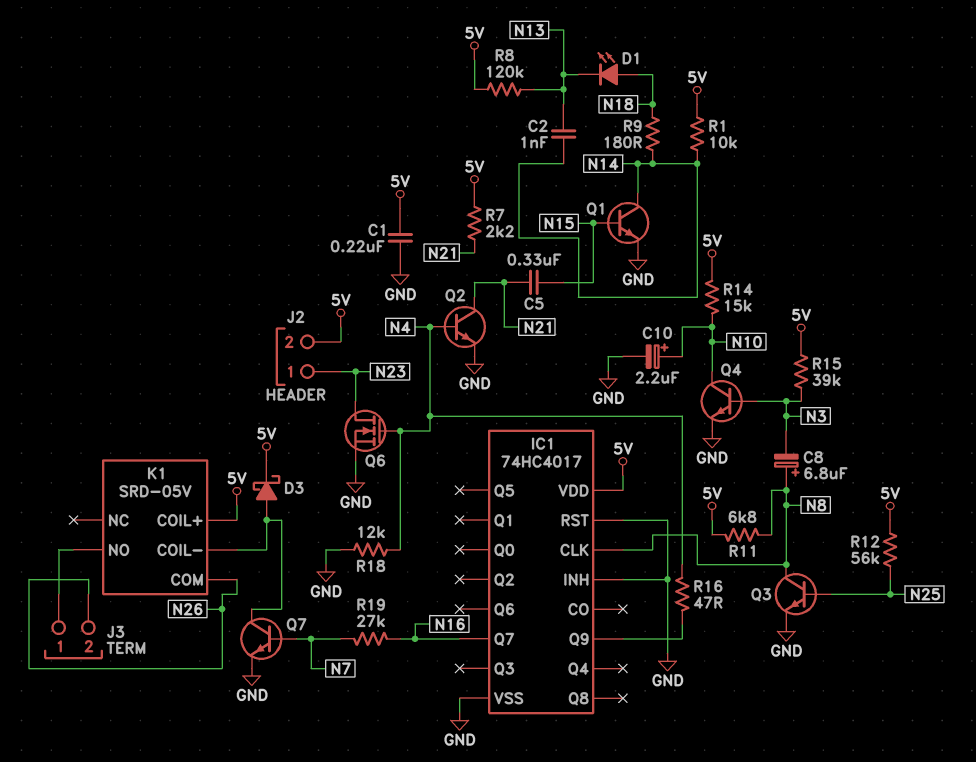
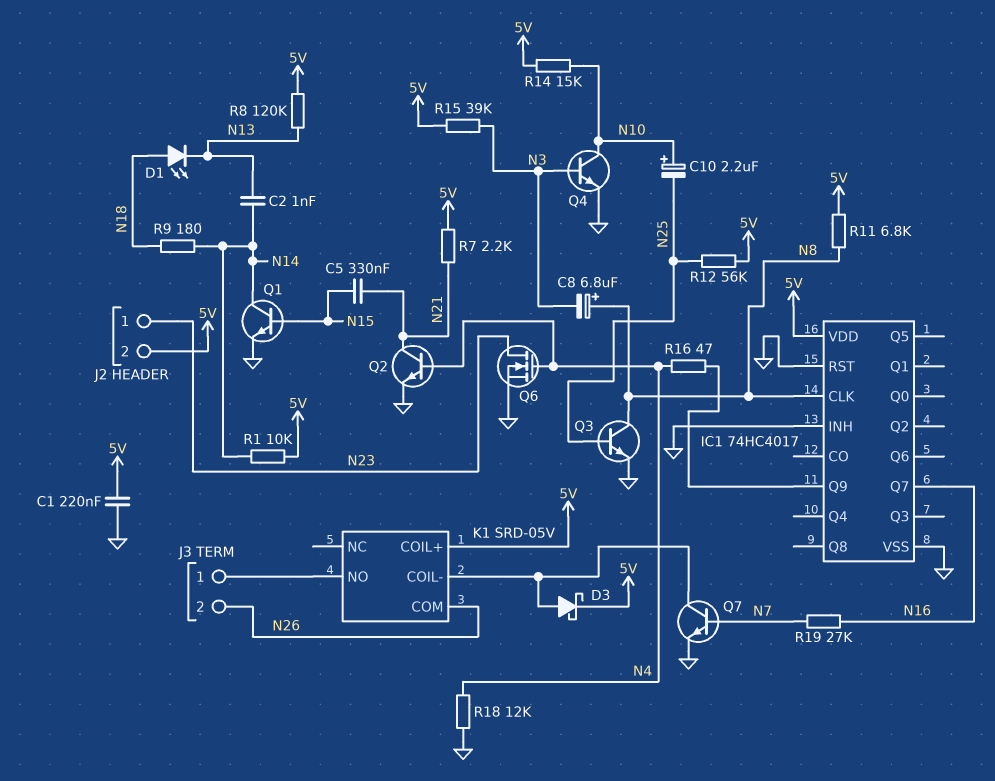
C10: 2.2uF (plus N10, minus GND) -> 2.2uF (plus N10, minus N25)

